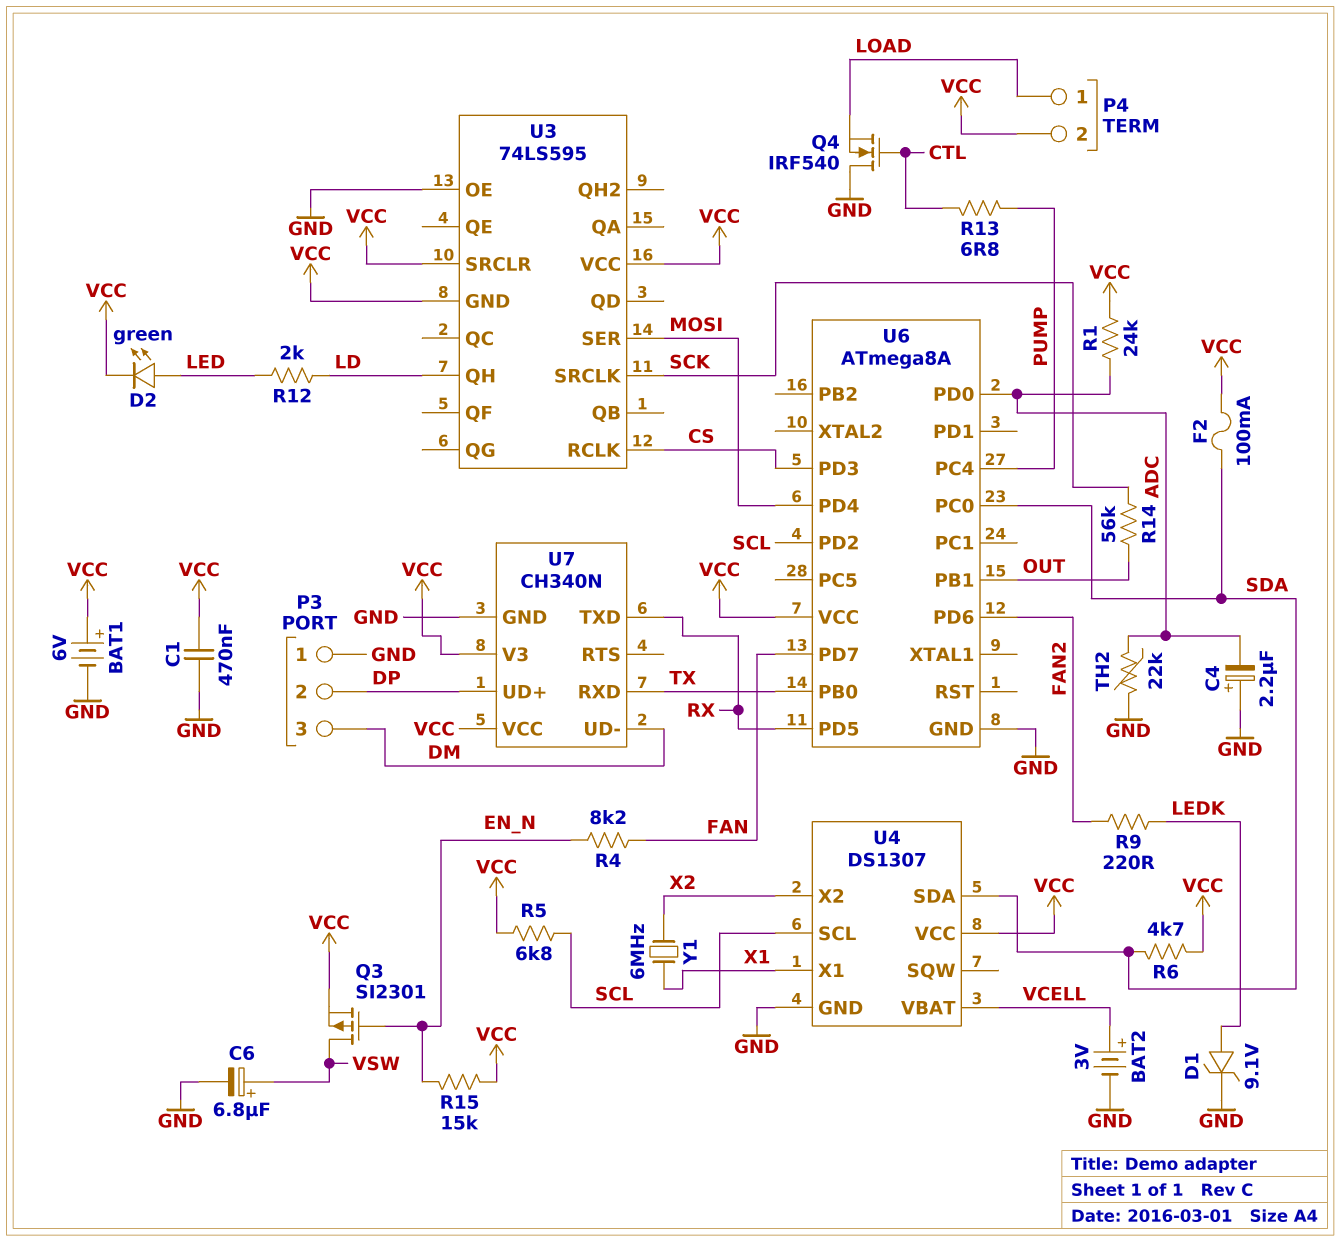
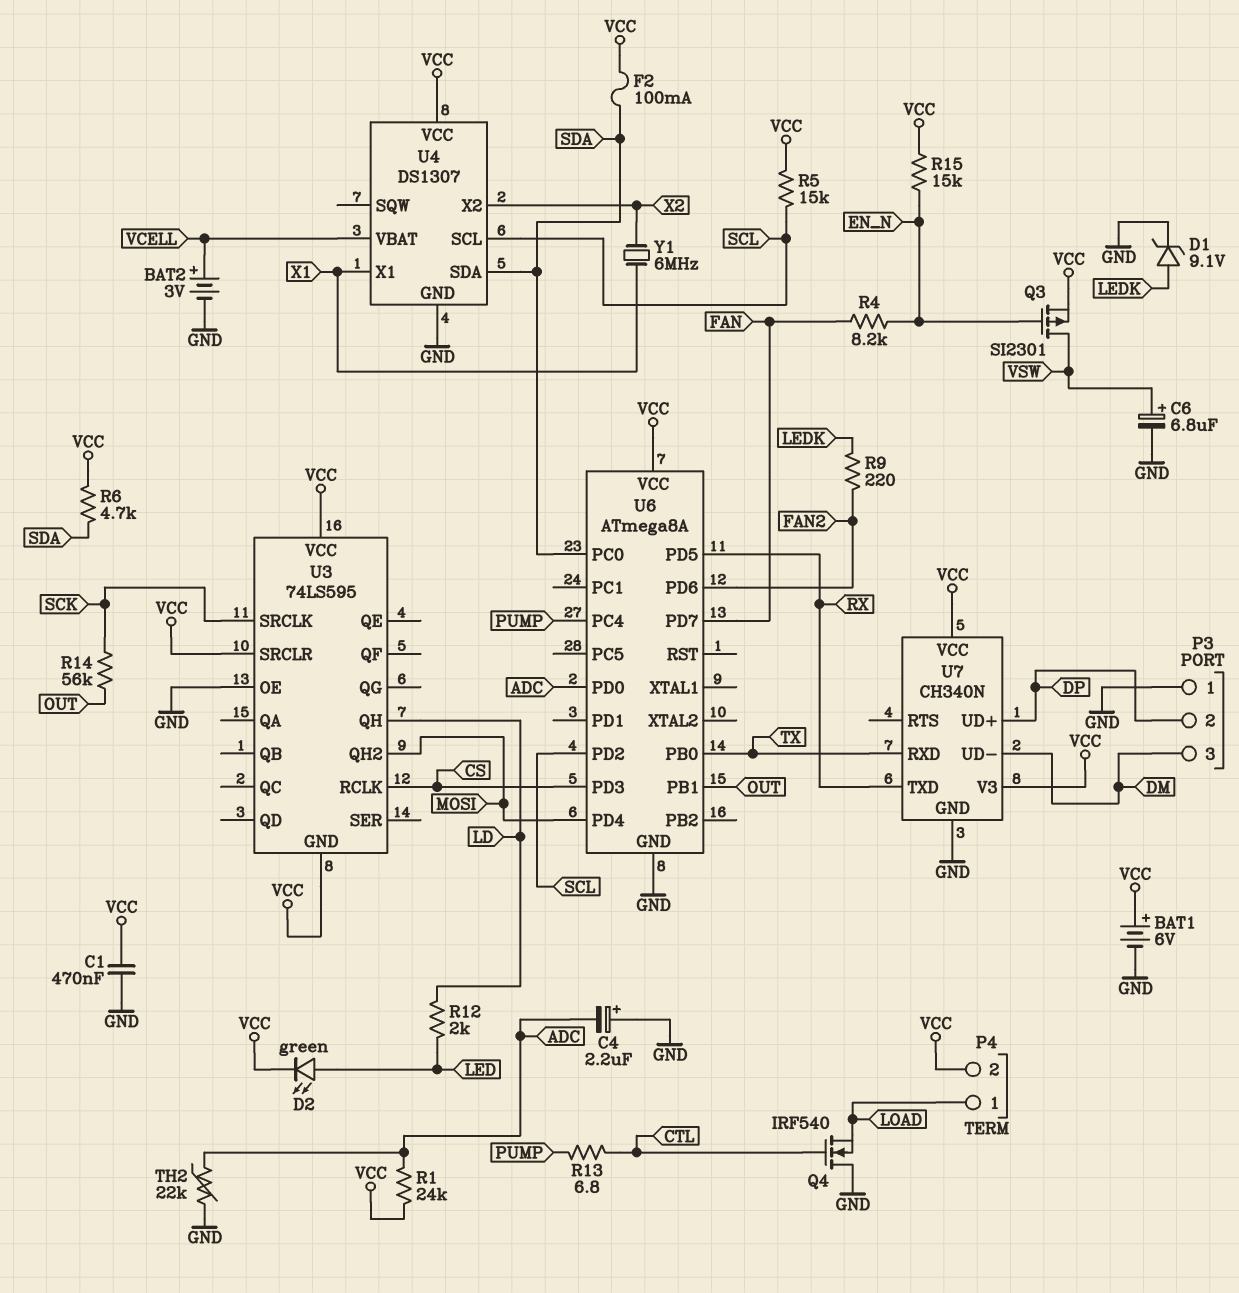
R5: 6.8k (SCL, VCC) -> 15k (SCL, VCC)
U3 pin QH2: none -> MOSI
U3 pin SER: MOSI -> none

